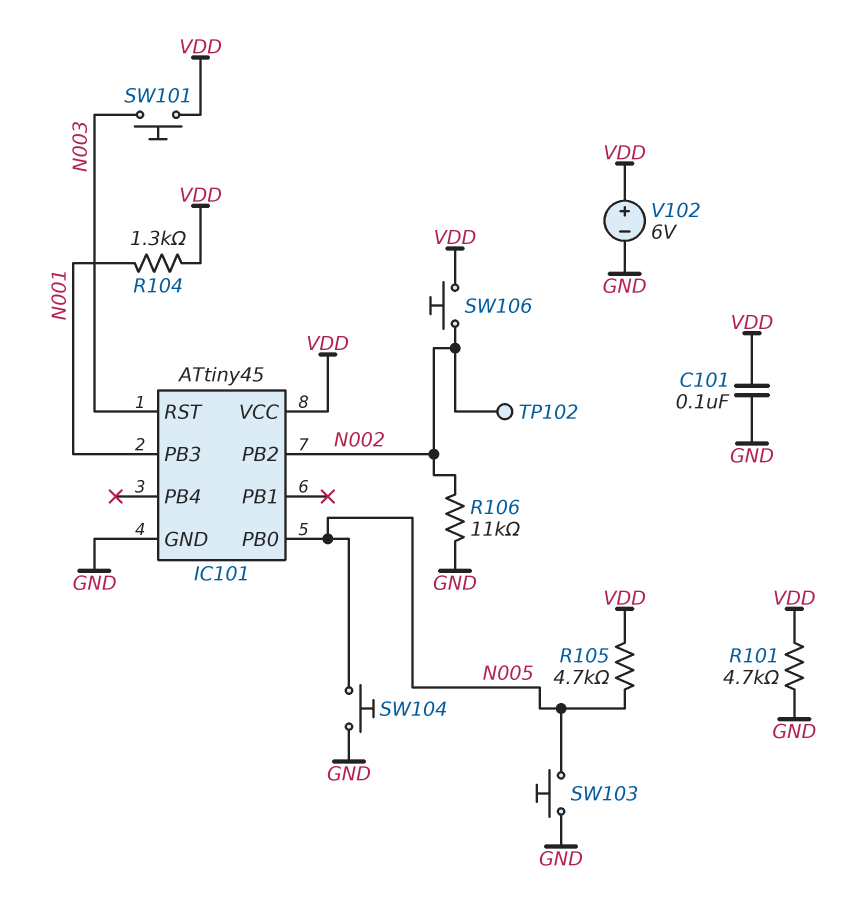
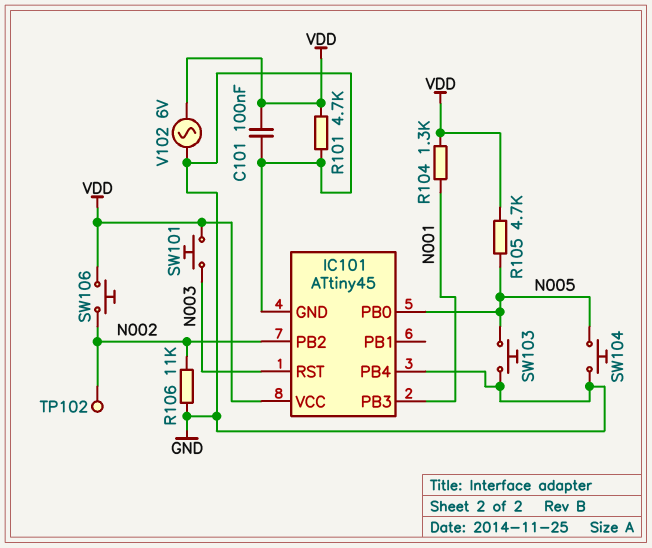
IC101 pin PB4: none -> GND
V102: 6V (plus VDD, minus GND) -> AC 6V (GND, VDD)

